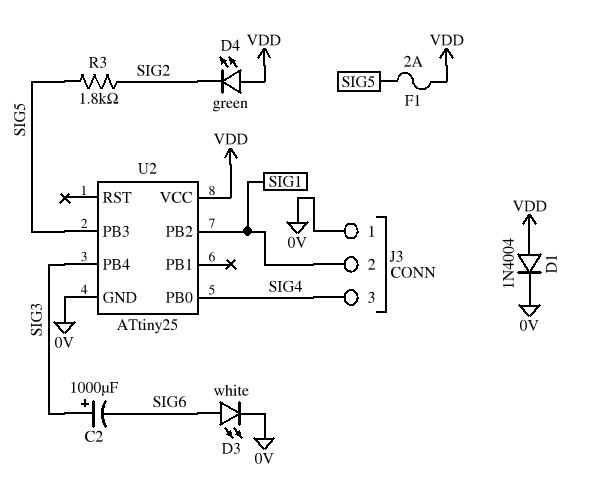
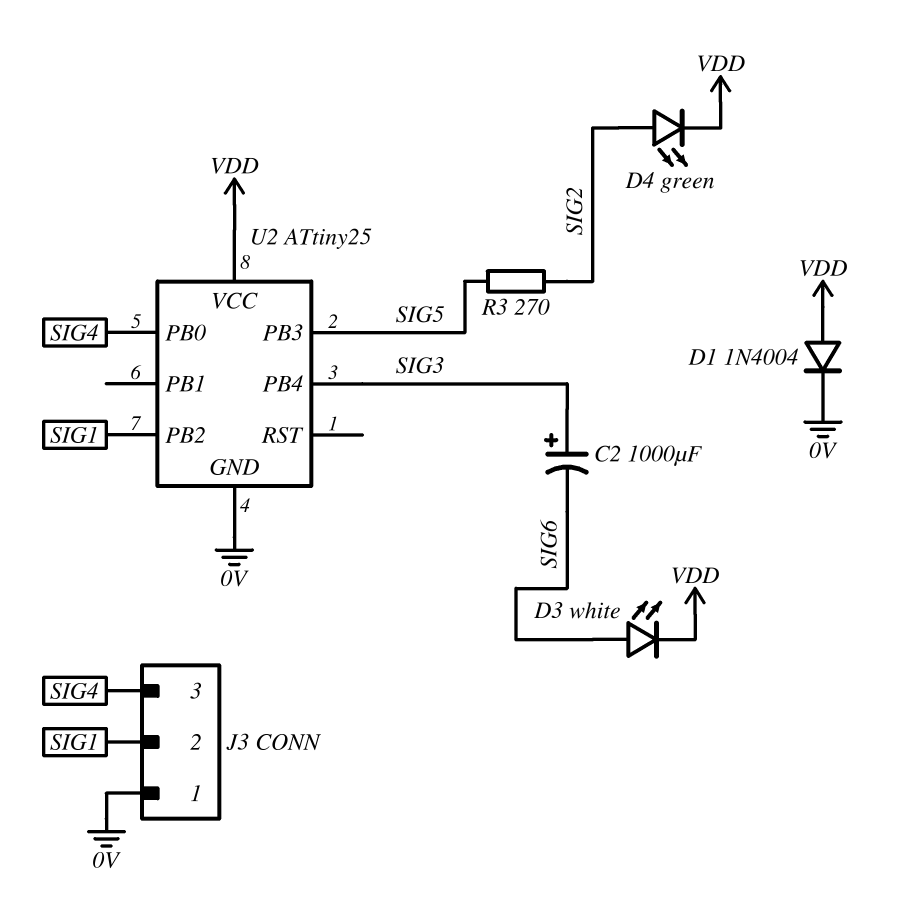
D3: LED white (A SIG6, K 0V) -> LED white (A SIG6, K VDD)
D4: LED green (A VDD, K SIG2) -> LED green (A SIG2, K VDD)
F1: 2A (SIG5, VDD) -> none
R3: 1.8k (SIG2, SIG5) -> 270 (SIG2, SIG5)

